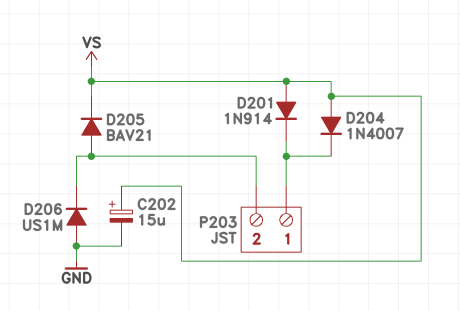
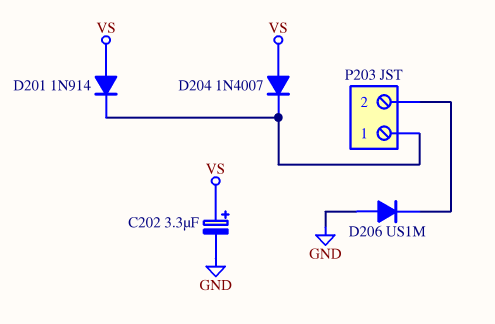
C202: 15uF (plus VS, minus GND) -> 3.3uF (plus VS, minus GND)
D205: diode BAV21 (A P203/2, K VS) -> none

